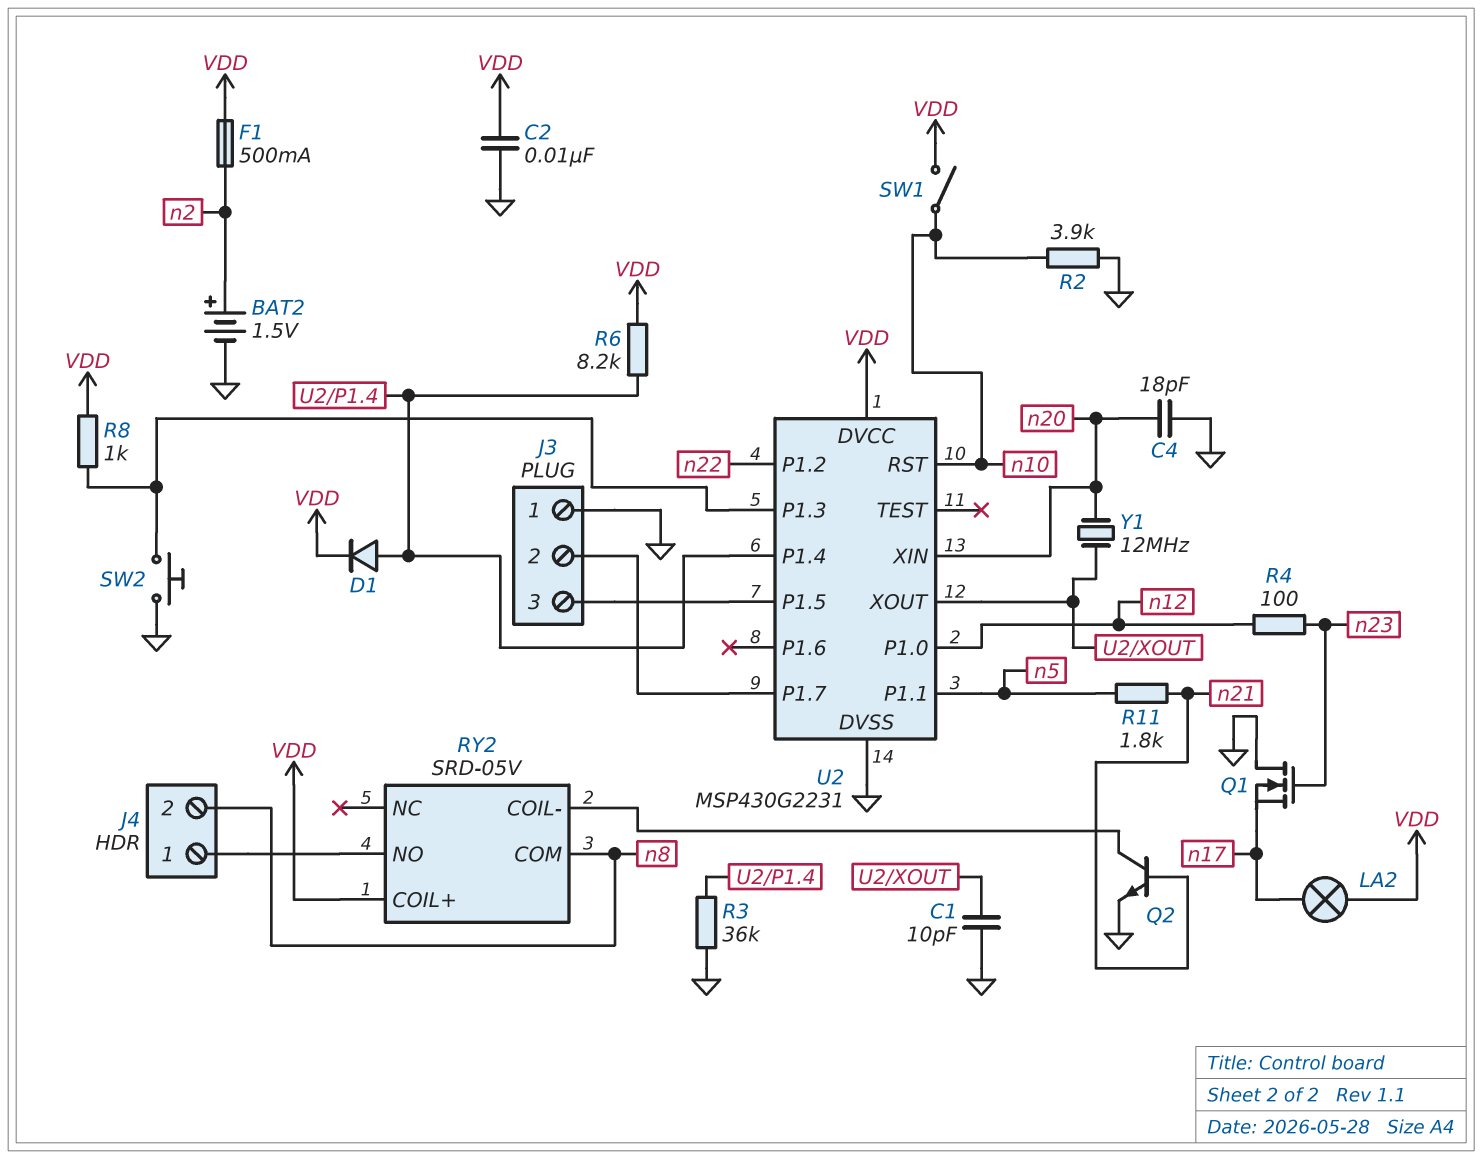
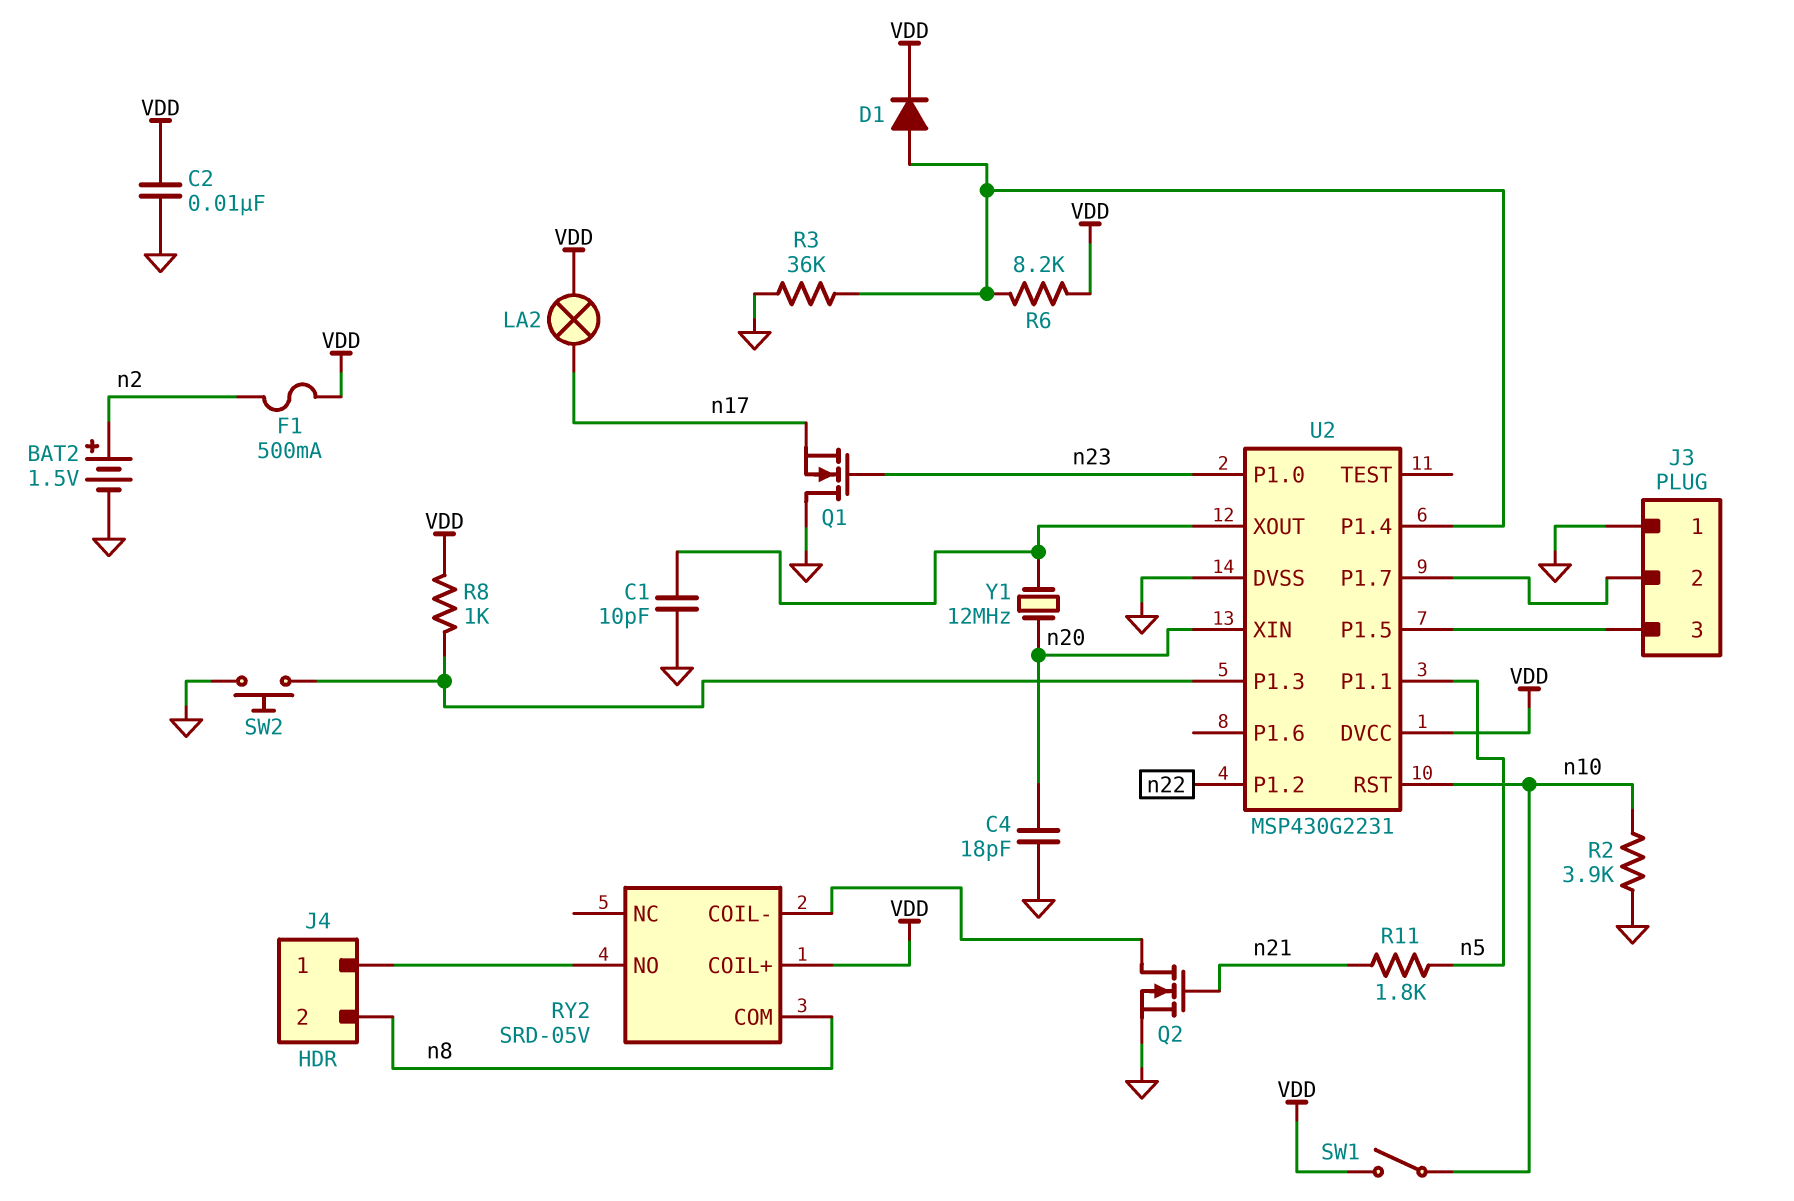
Q2: NPN (B n21, C RY2/COIL-, E GND) -> NMOS (G n21, D RY2/COIL-, S GND)
R4: 100 (n12, n23) -> none
U2 pin P1.0: n12 -> n23

